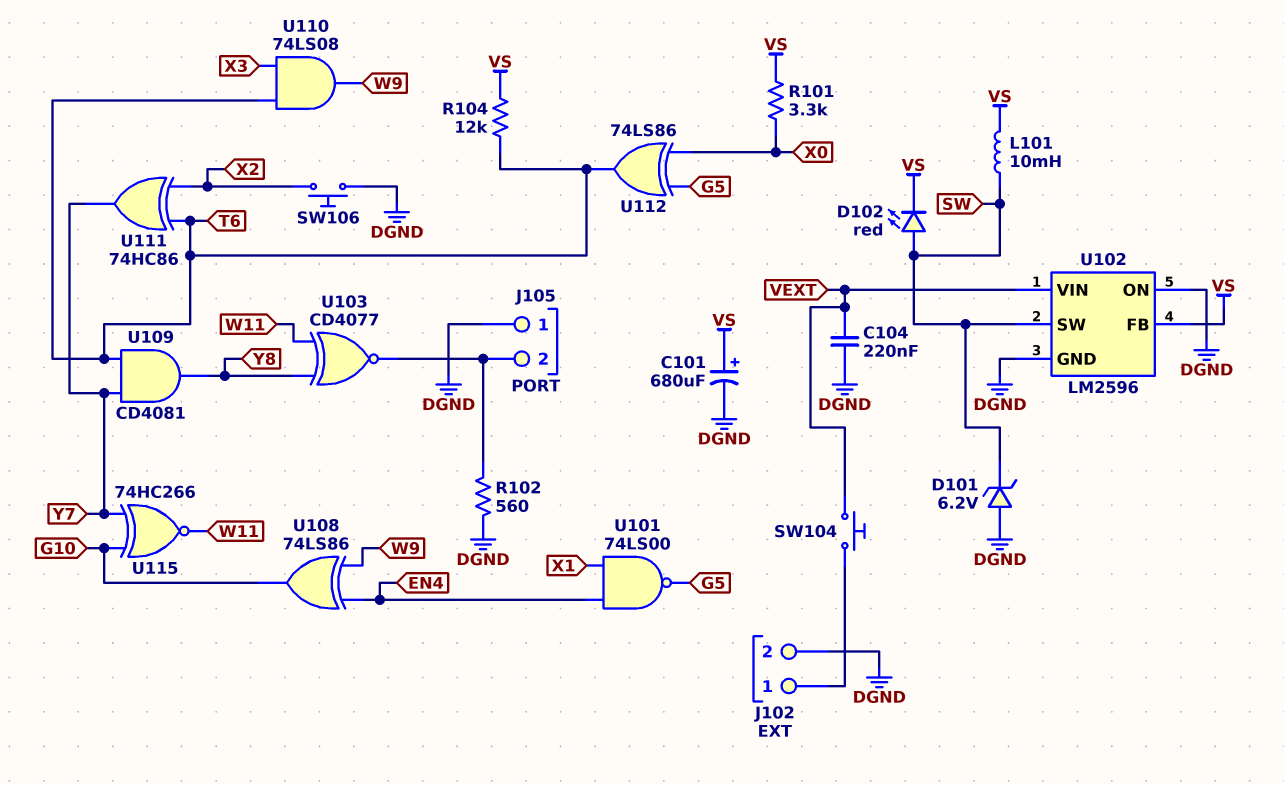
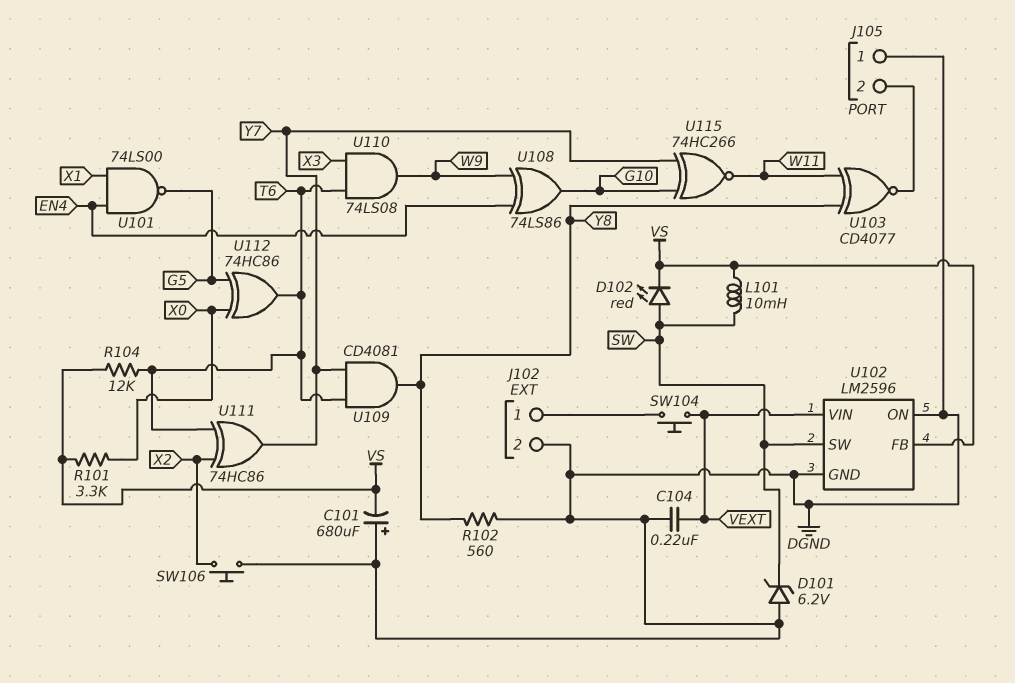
C101: 680uF (plus VS, minus DGND) -> 680uF (plus DGND, minus VS)
R102: 560 (DGND, J105/2) -> 560 (DGND, Y8)
U112: XOR 74LS86 (in G5, in X0, out T6) -> XOR 74HC86 (in G5, in X0, out T6)

